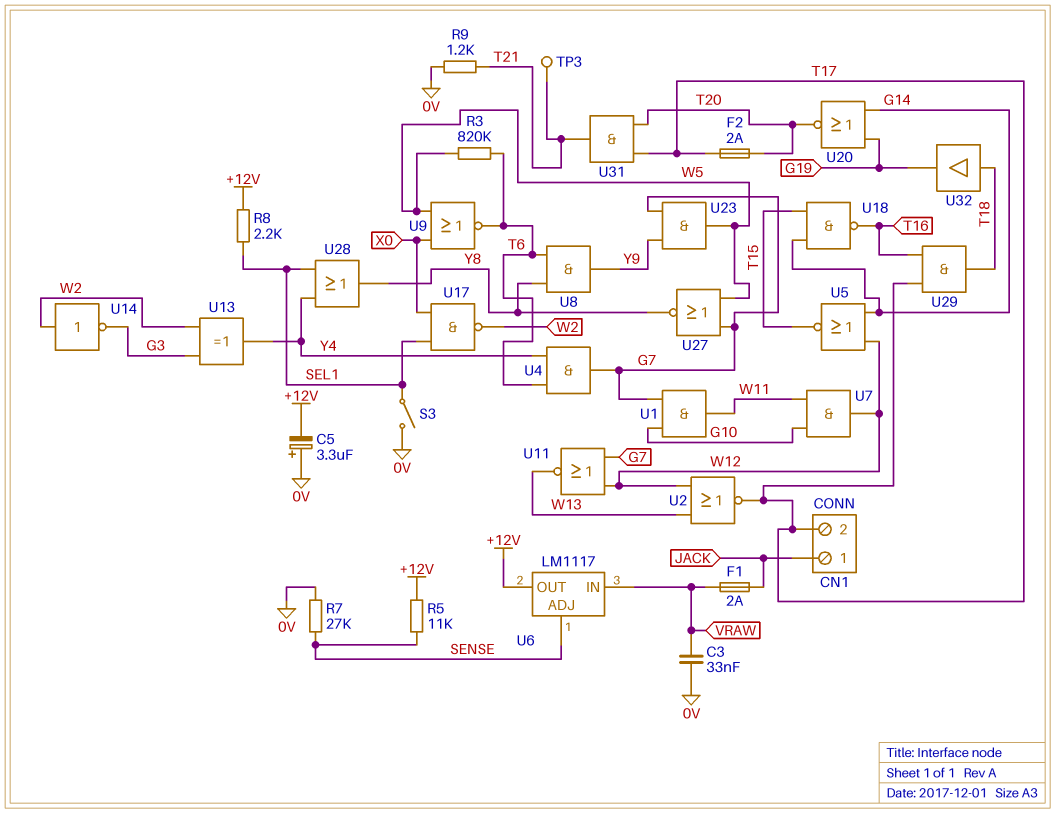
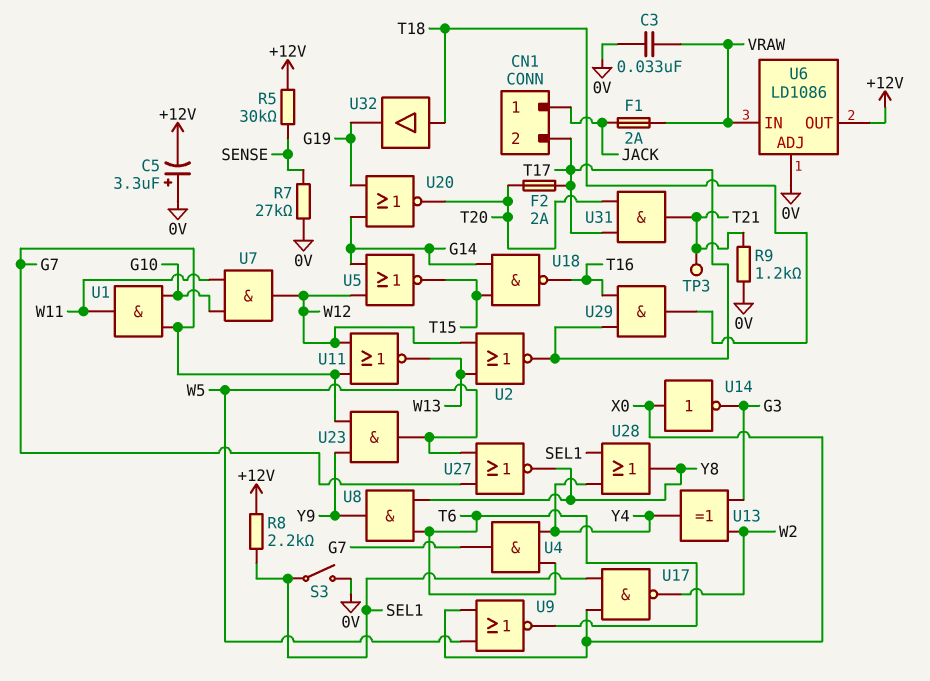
R3: 820k (T6, W5) -> none
R5: 11k (+12V, SENSE) -> 30k (+12V, SENSE)
U6: LM1117 -> LD1086
U6 pin ADJ: SENSE -> 0V
U14: NOT (in W2, out G3) -> NOT (in X0, out G3)

